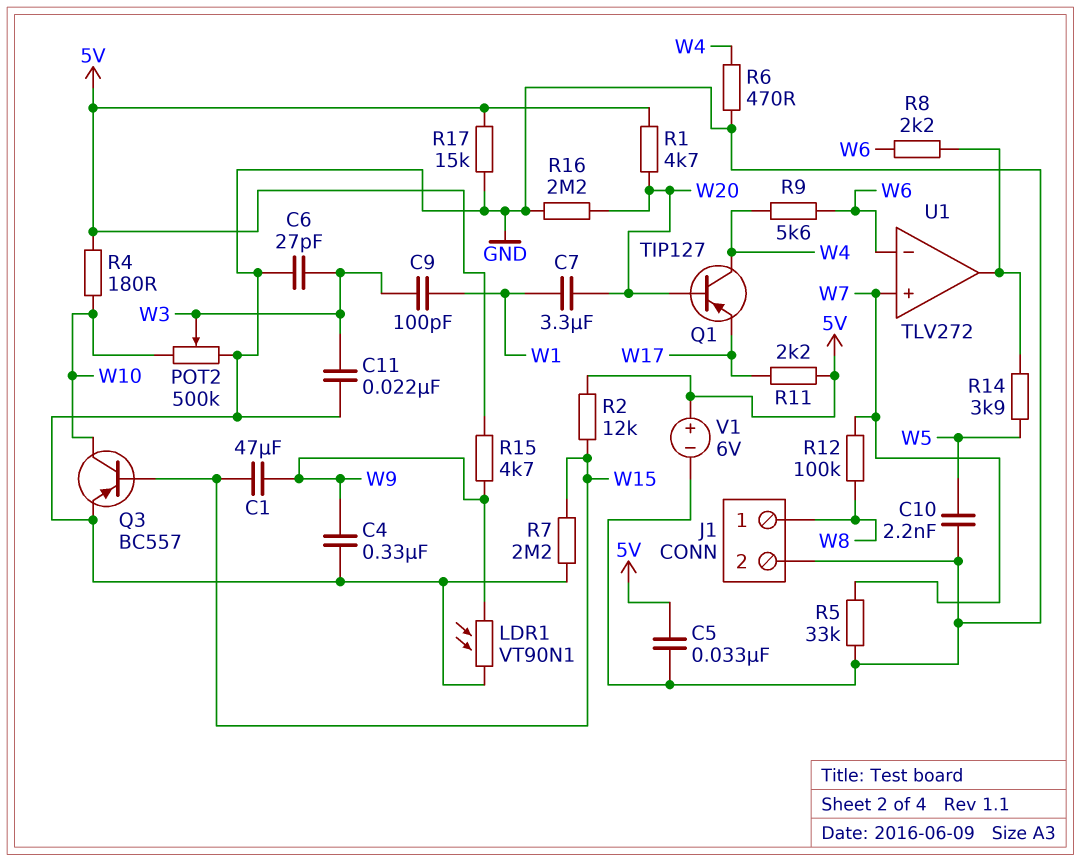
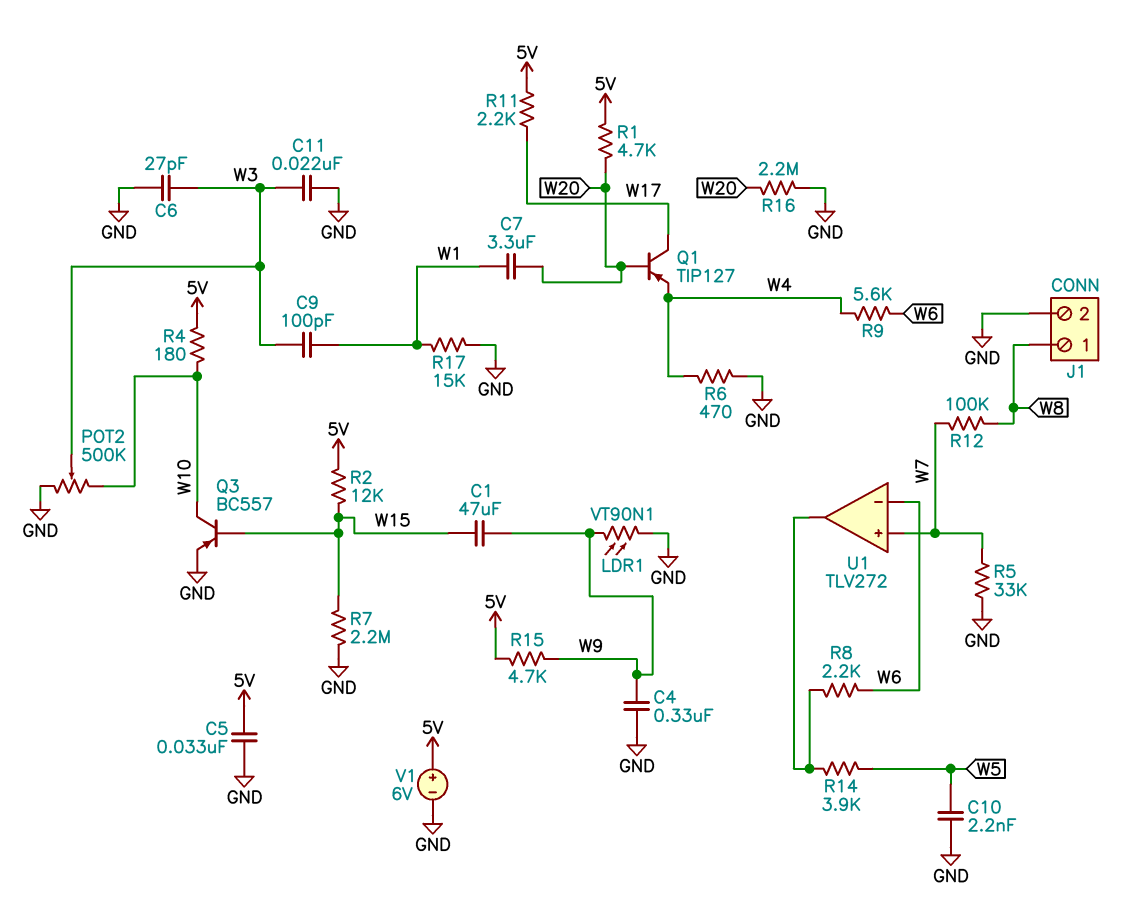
Q1: PNP TIP127 (B W20, C W4, E W17) -> PNP TIP127 (B W20, C W17, E W4)
R17: 15k (5V, GND) -> 15k (GND, W1)

